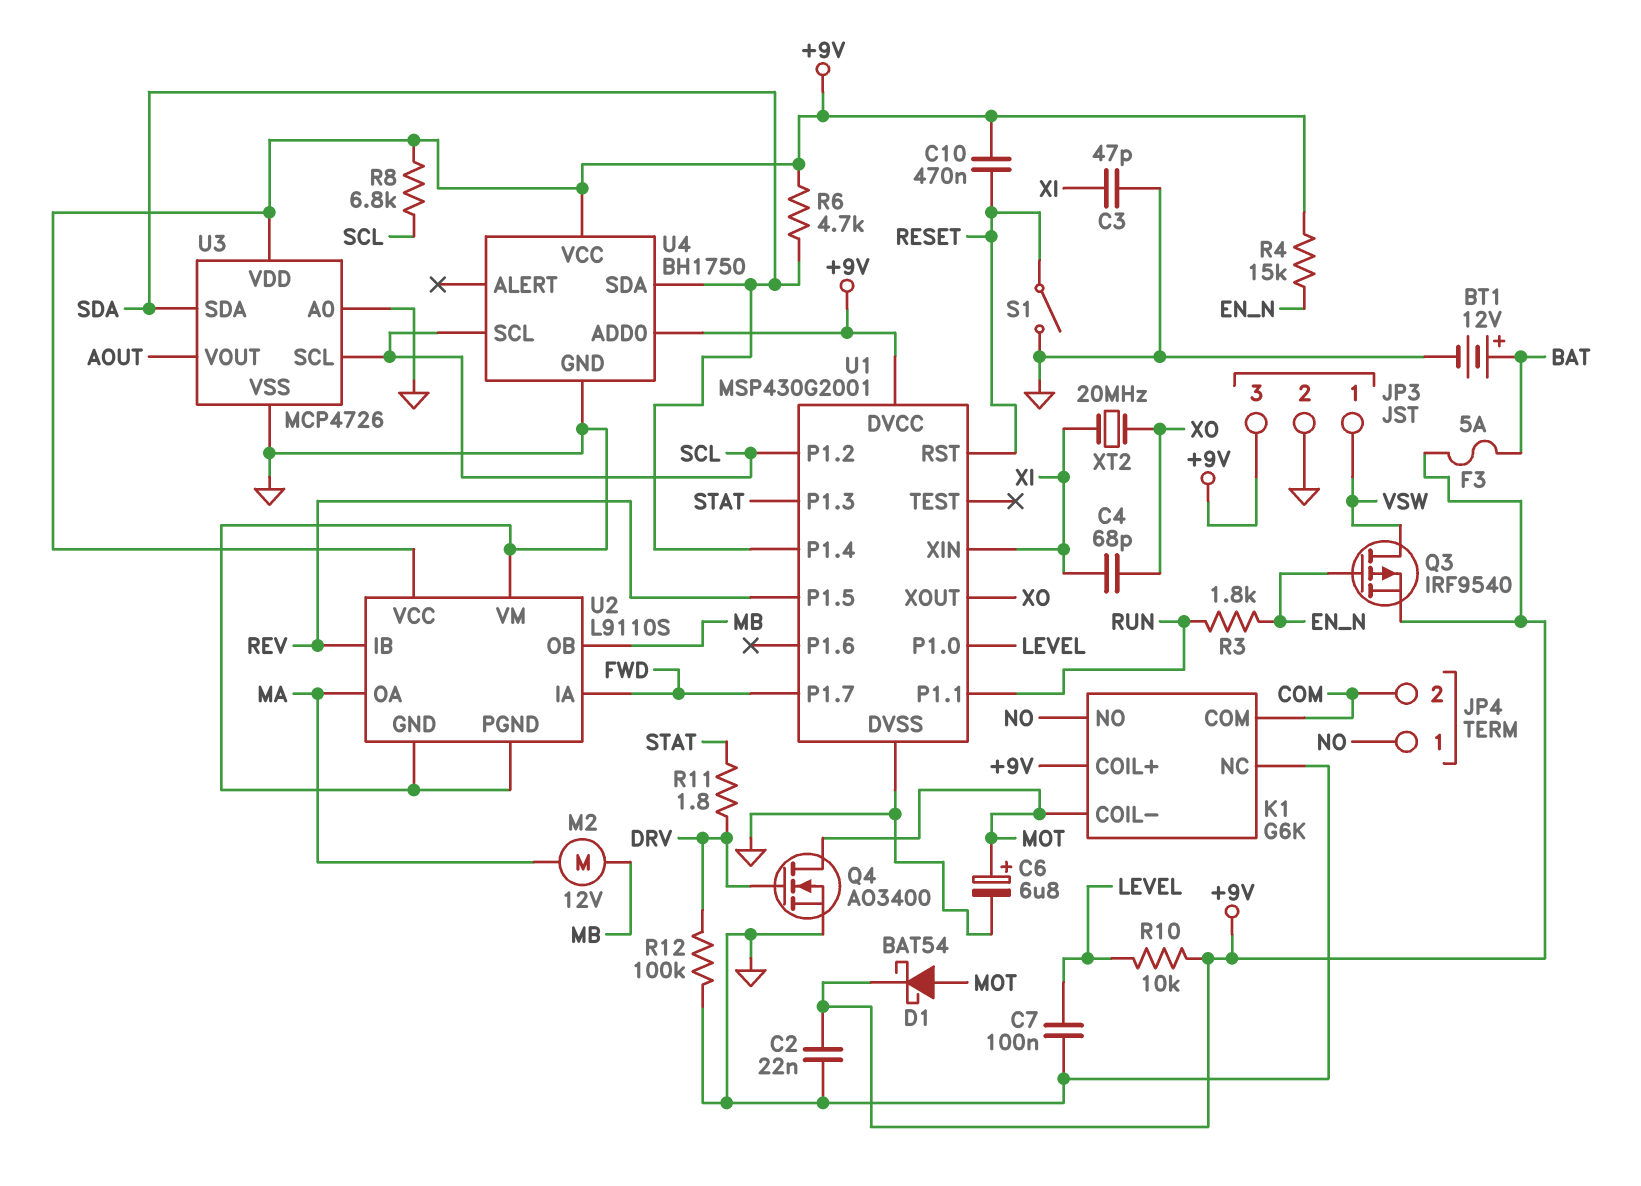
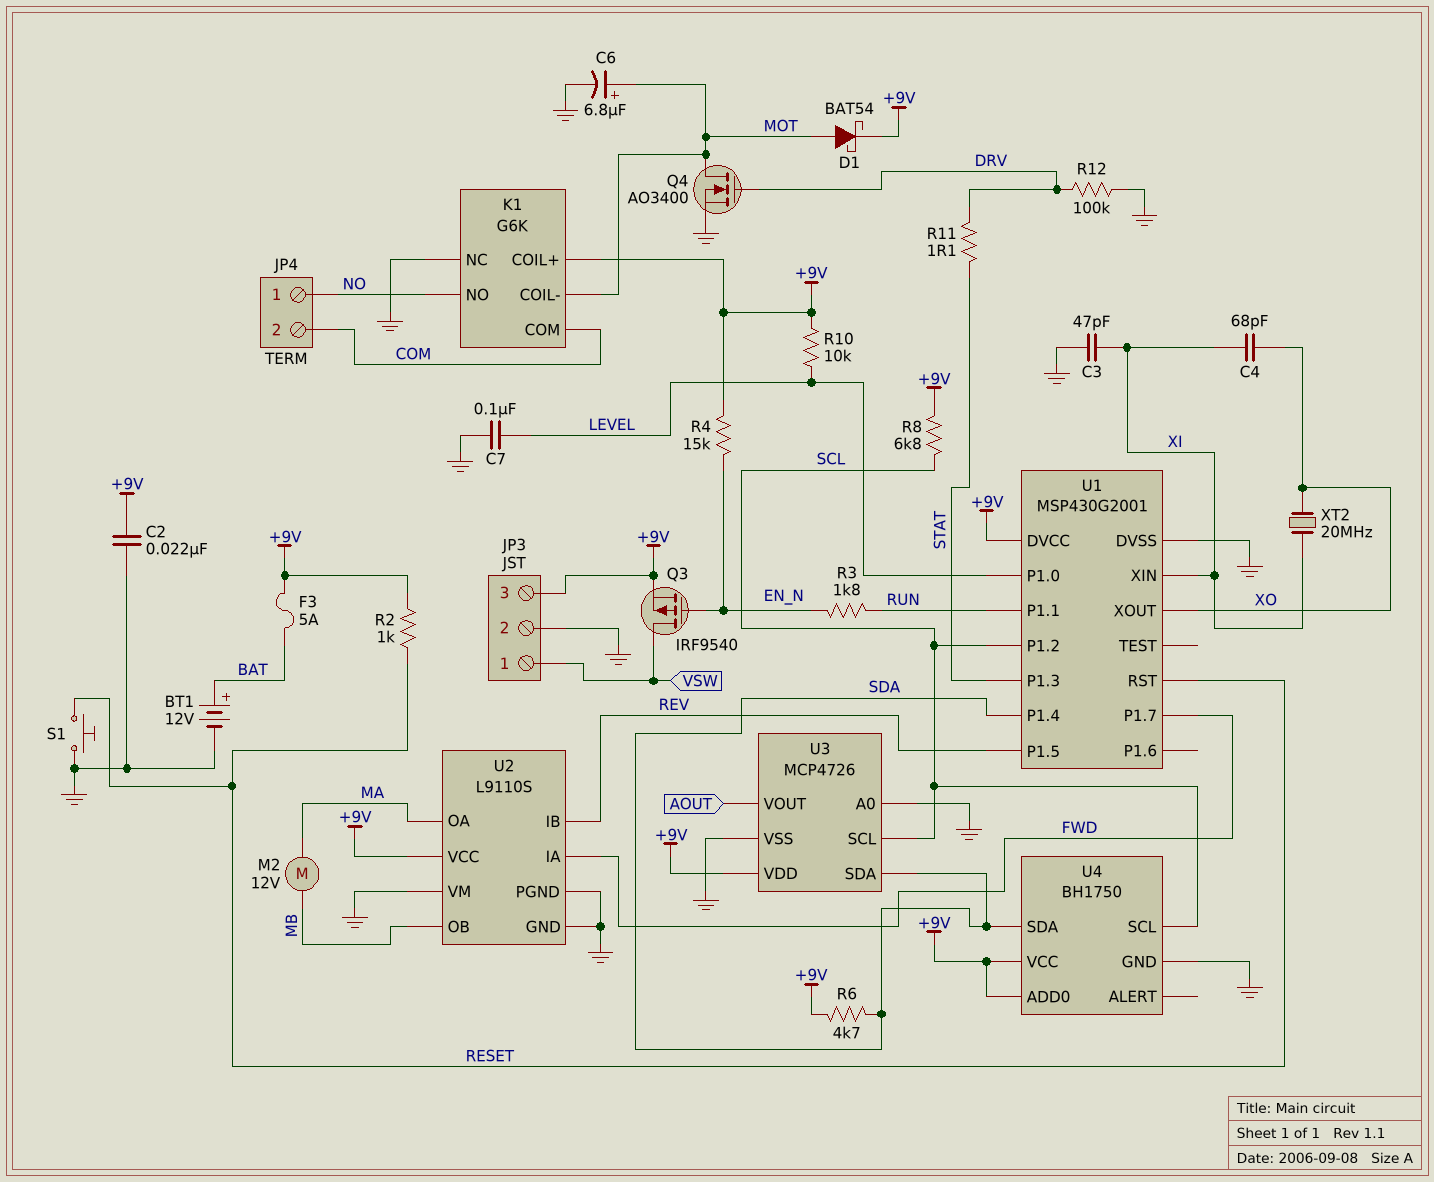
C10: 470nF (+9V, RESET) -> none
R2: none -> 1k (+9V, RESET)
R11: 1.8 (DRV, STAT) -> 1.1 (DRV, STAT)
S1: switch (GND, RESET) -> button (GND, RESET)

